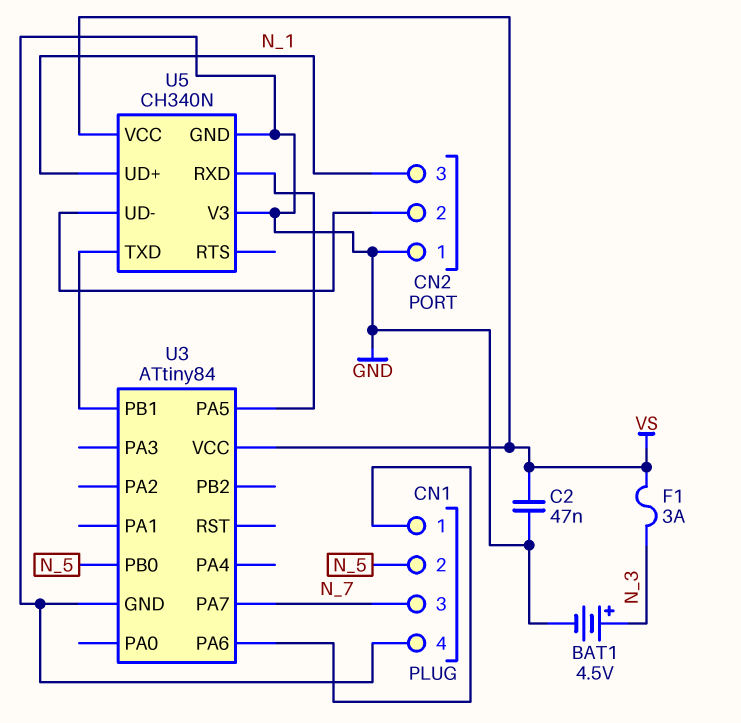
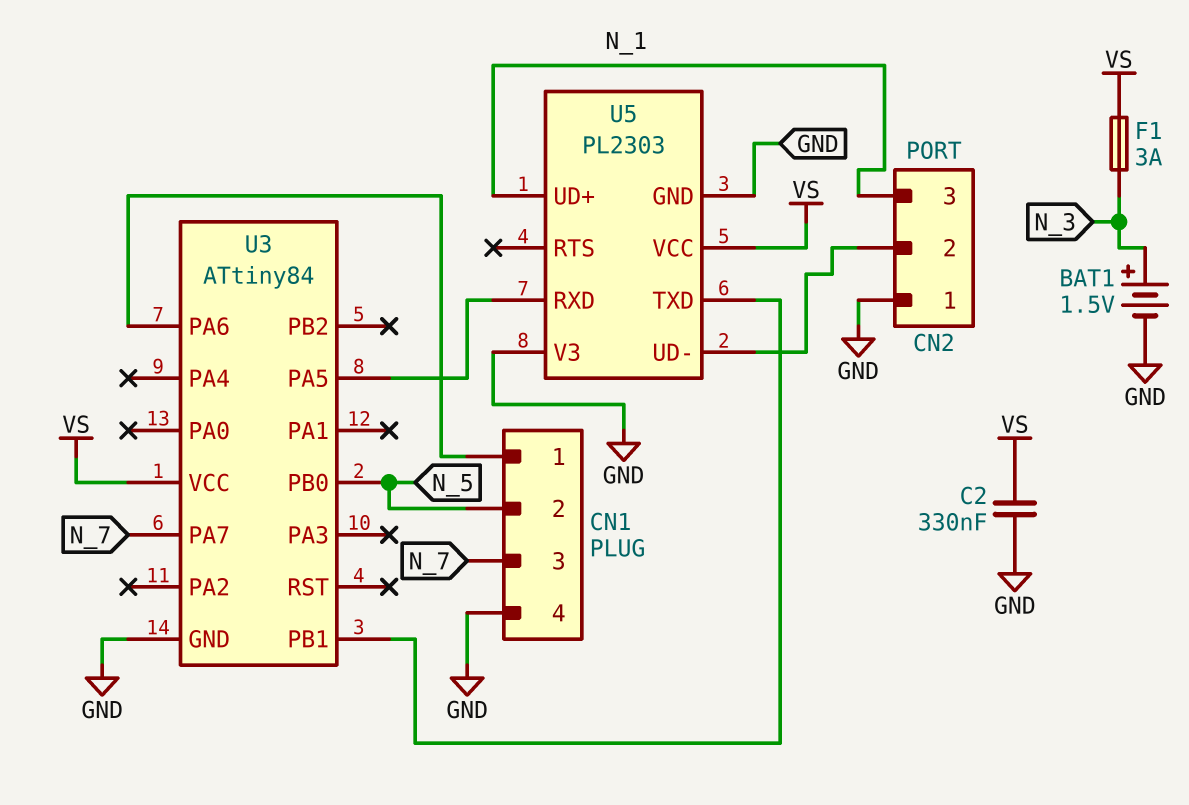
BAT1: 4.5V (plus N_3, minus GND) -> 1.5V (plus N_3, minus GND)
C2: 47nF (GND, VS) -> 330nF (GND, VS)
U5: CH340N -> PL2303

